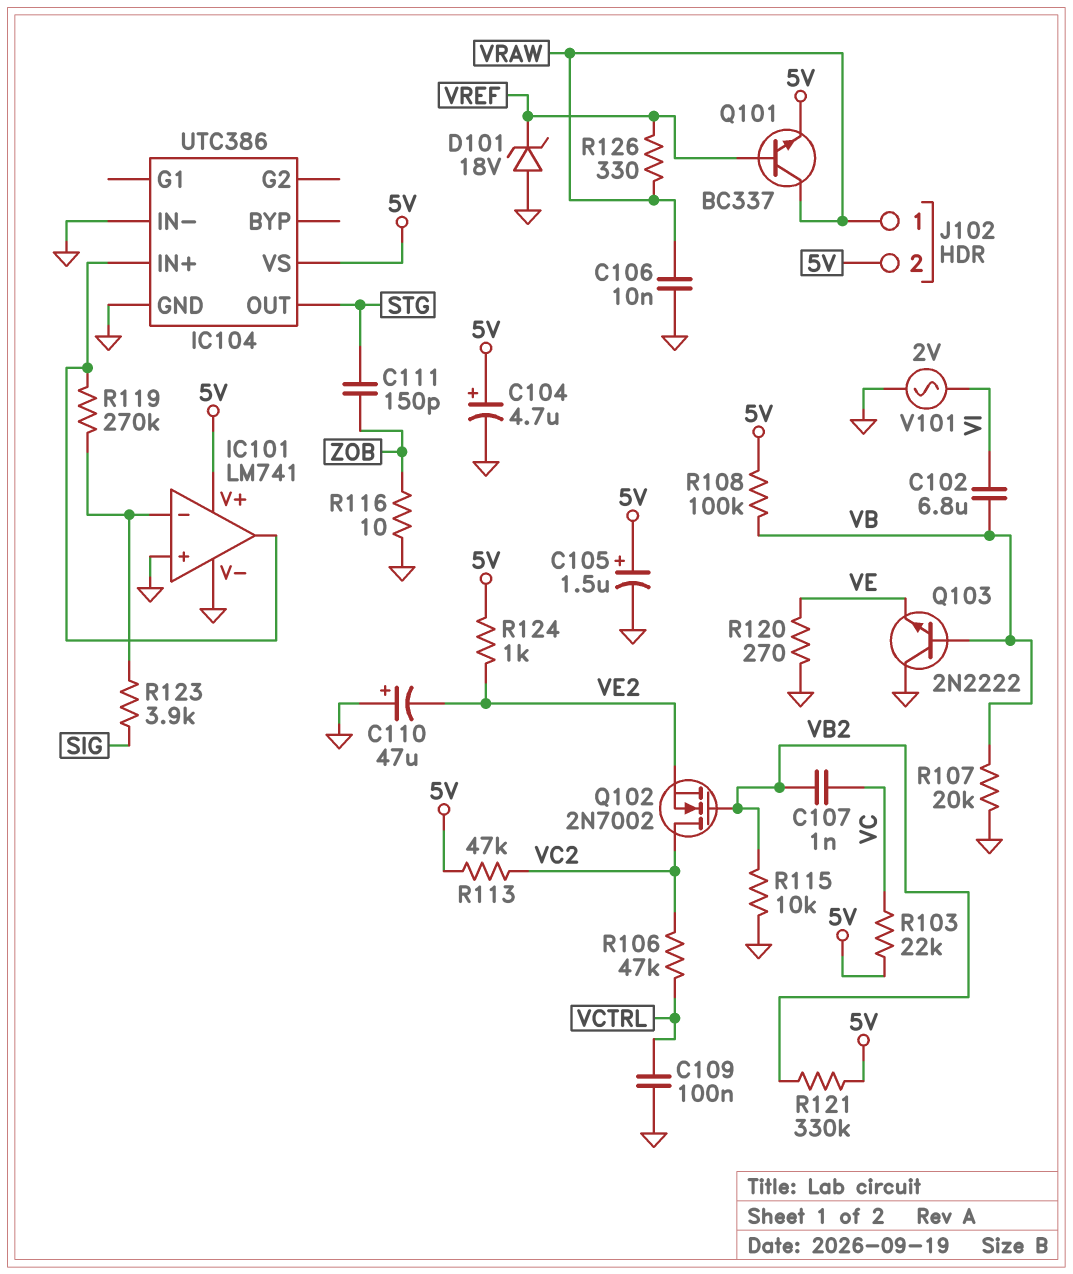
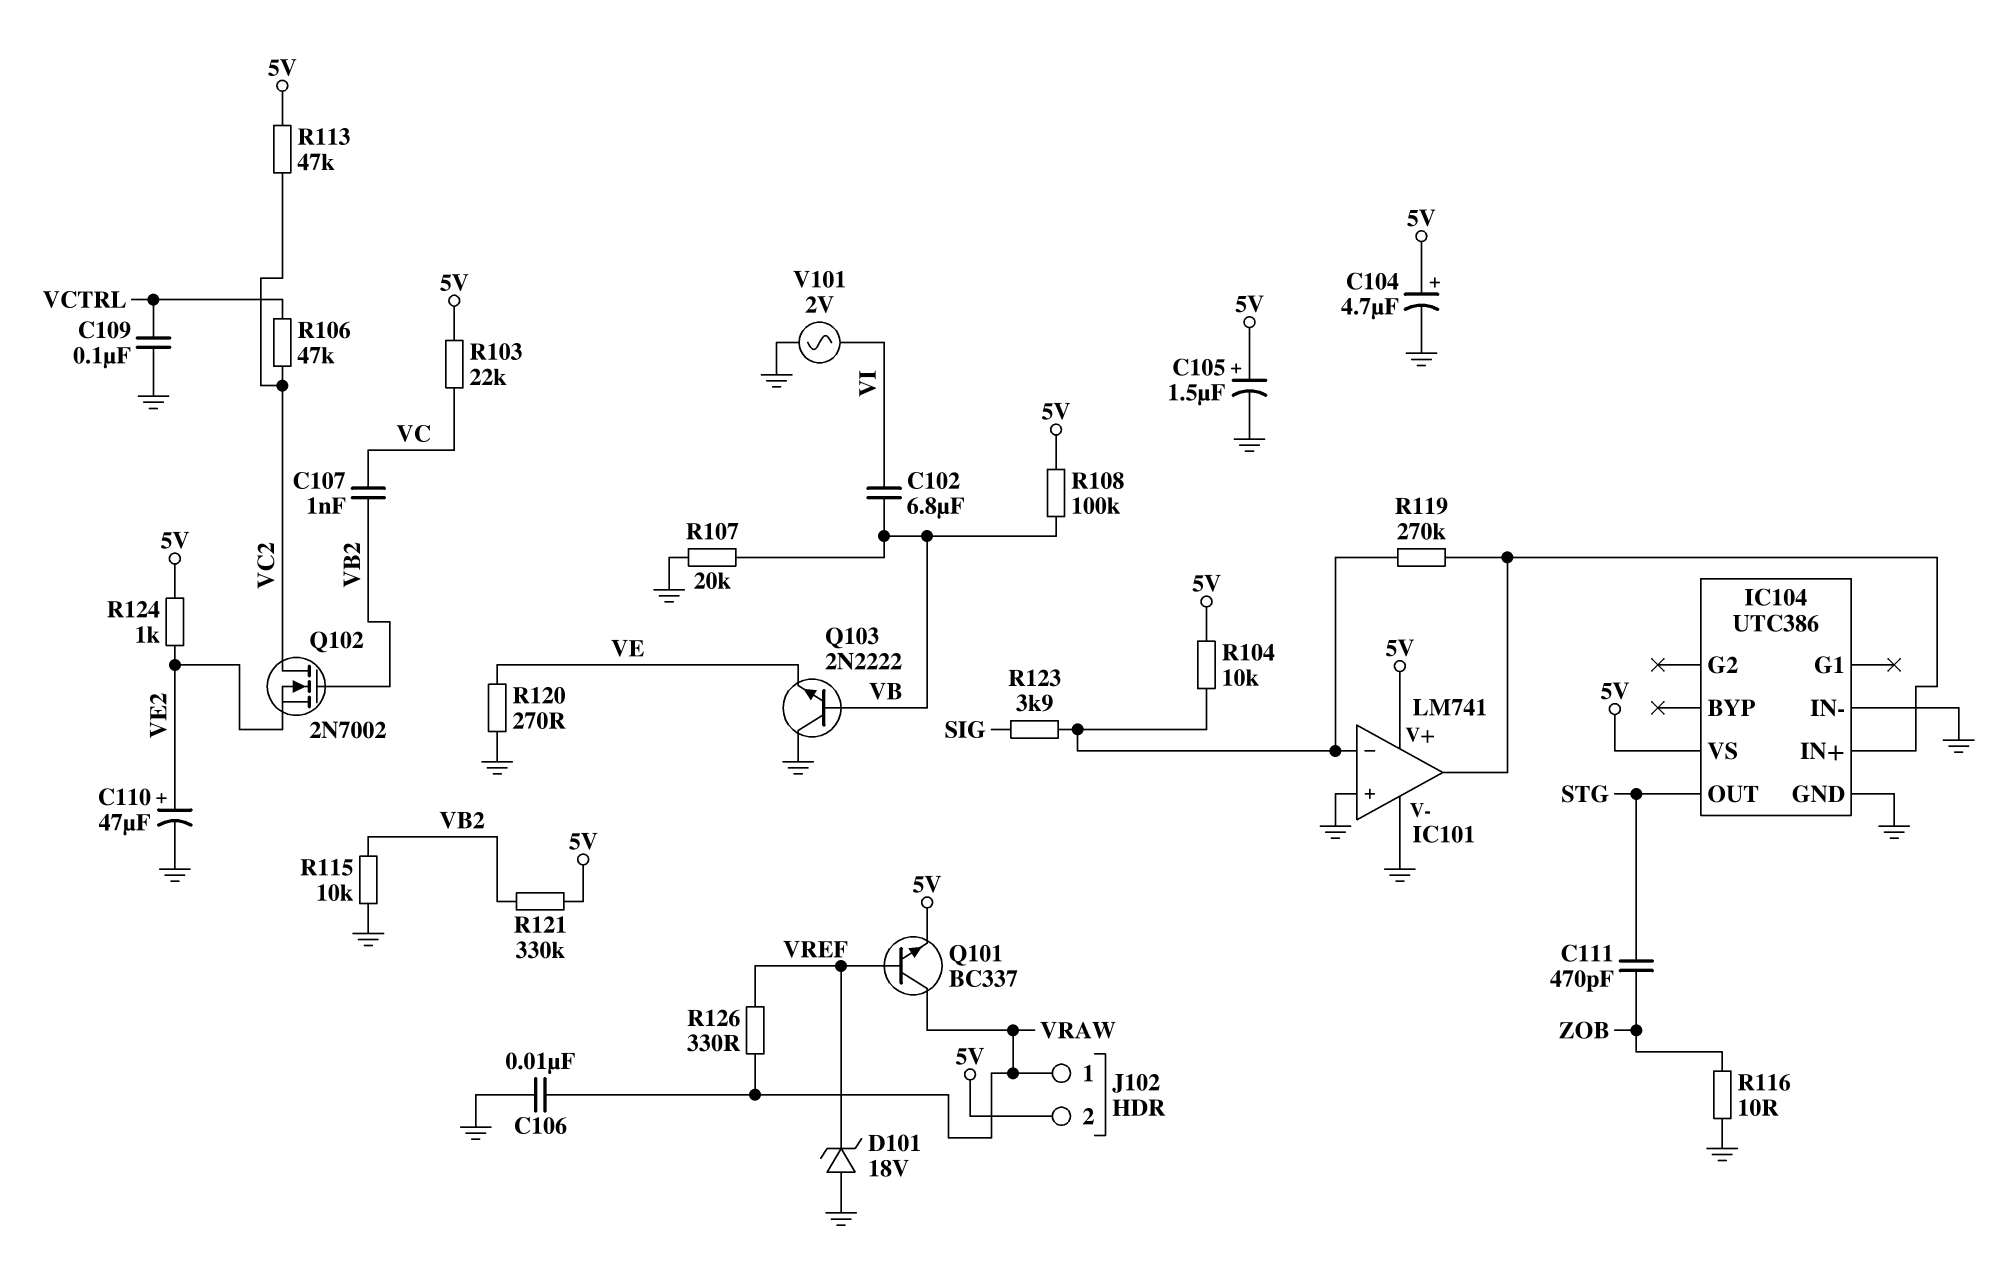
C110: 47uF (plus GND, minus VE2) -> 47uF (plus VE2, minus GND)
C111: 150pF (STG, ZOB) -> 470pF (STG, ZOB)
R104: none -> 10k (5V, IC101/in-)

